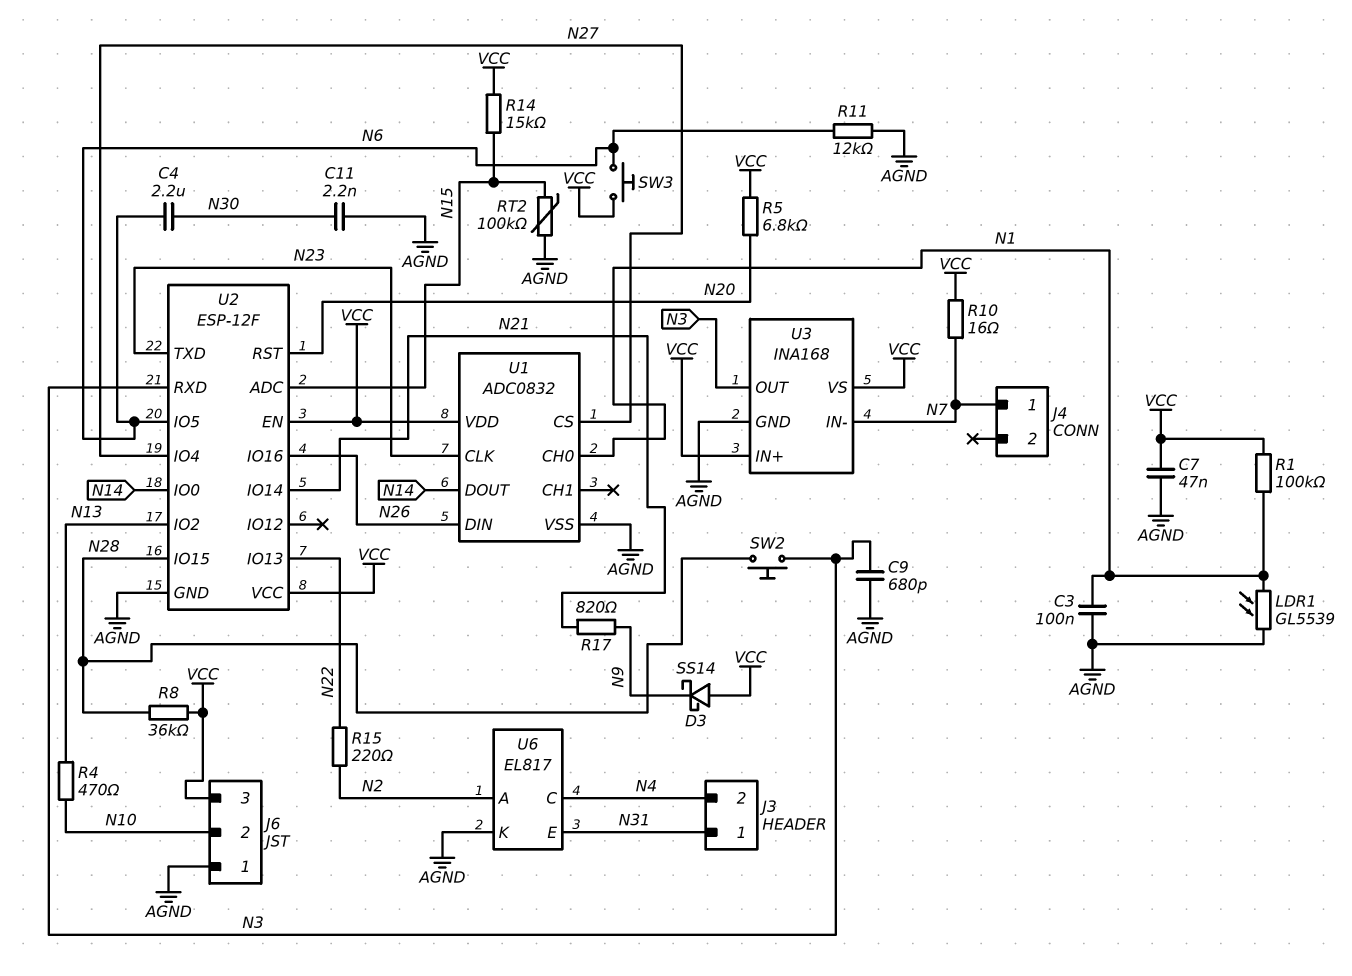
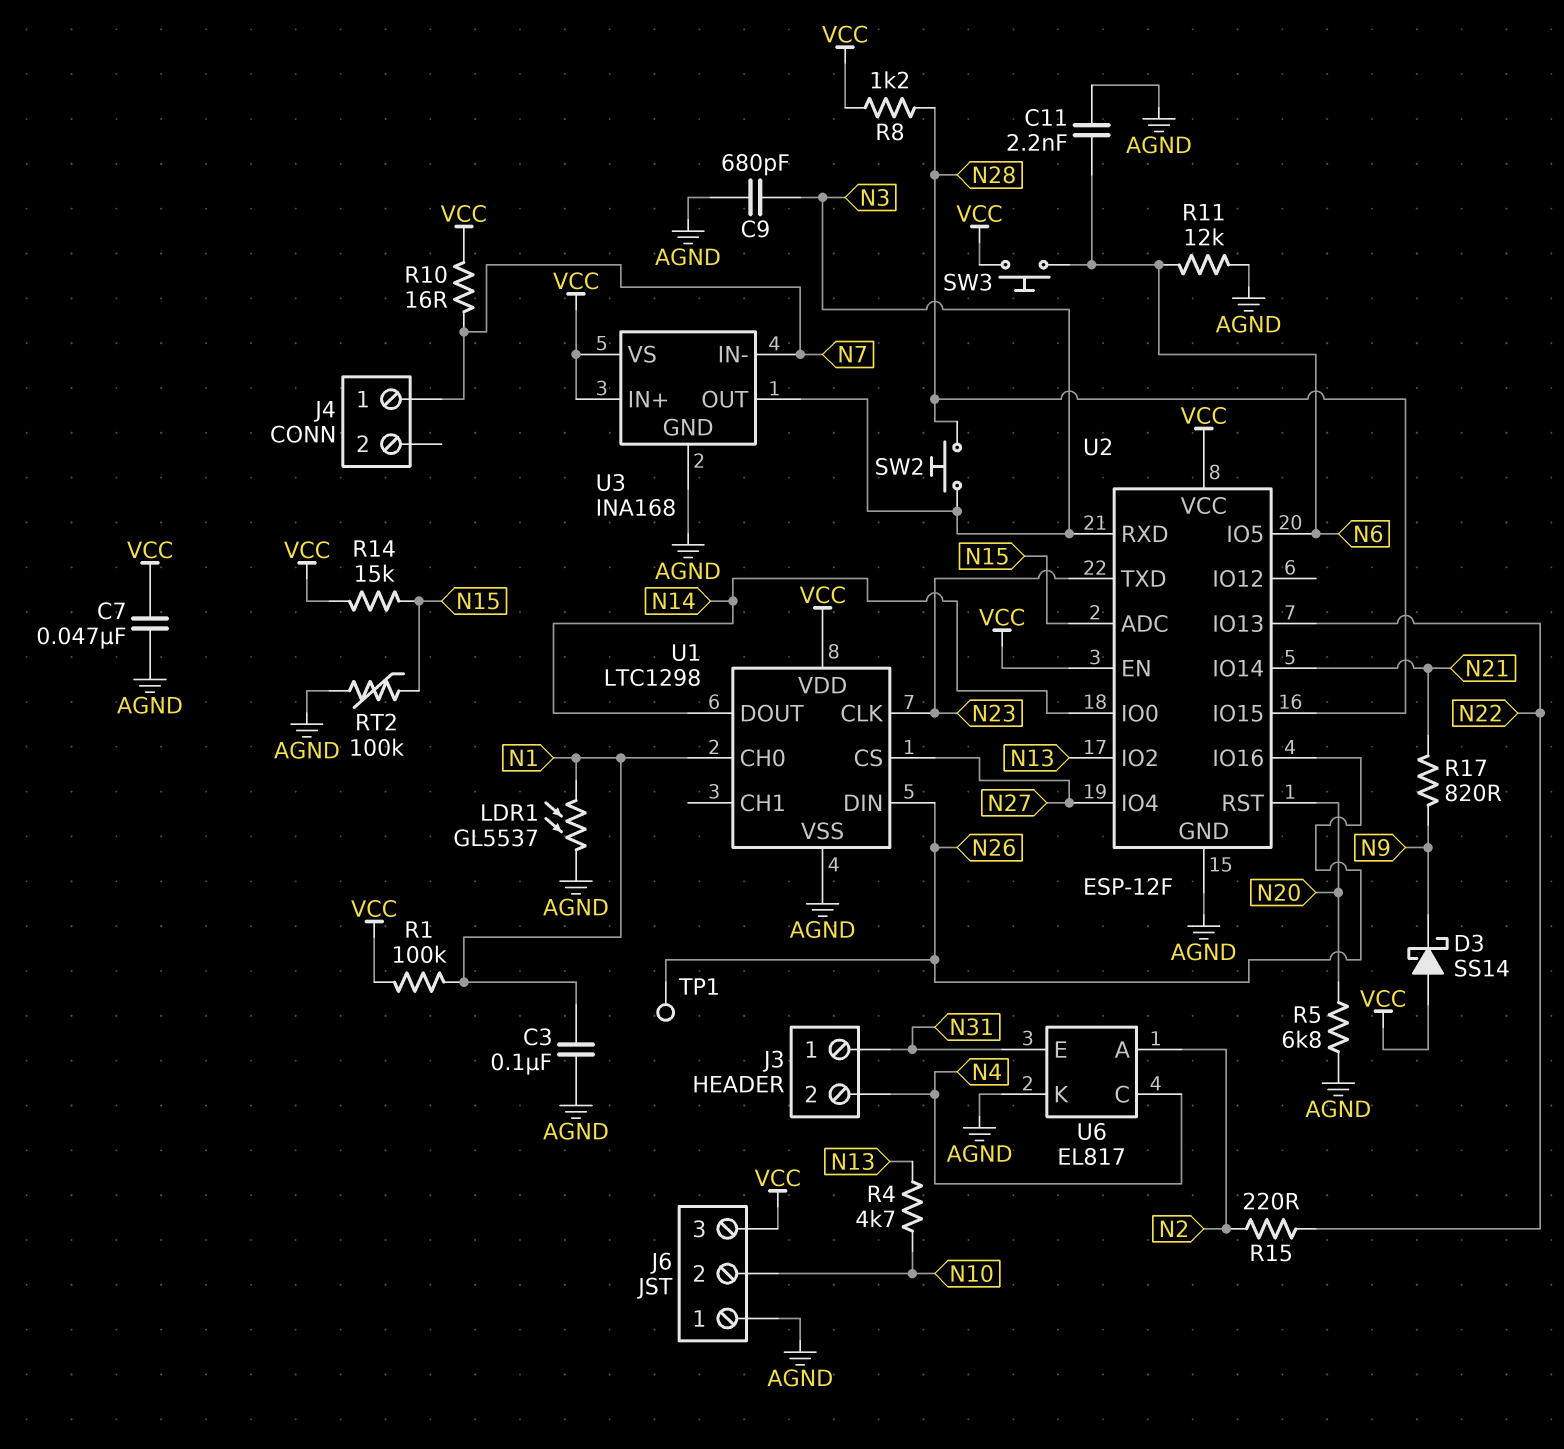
C4: 2.2uF (N6, N30) -> none
C11: 2.2nF (AGND, N30) -> 2.2nF (AGND, N6)
LDR1: GL5539 (AGND, N1) -> GL5537 (AGND, N1)
R4: 470 (N10, N13) -> 4.7k (N10, N13)
R5: 6.8k (N20, VCC) -> 6.8k (AGND, N20)
R8: 36k (N28, VCC) -> 1.2k (N28, VCC)
TP1: none -> test point (N26)
U1: ADC0832 -> LTC1298

